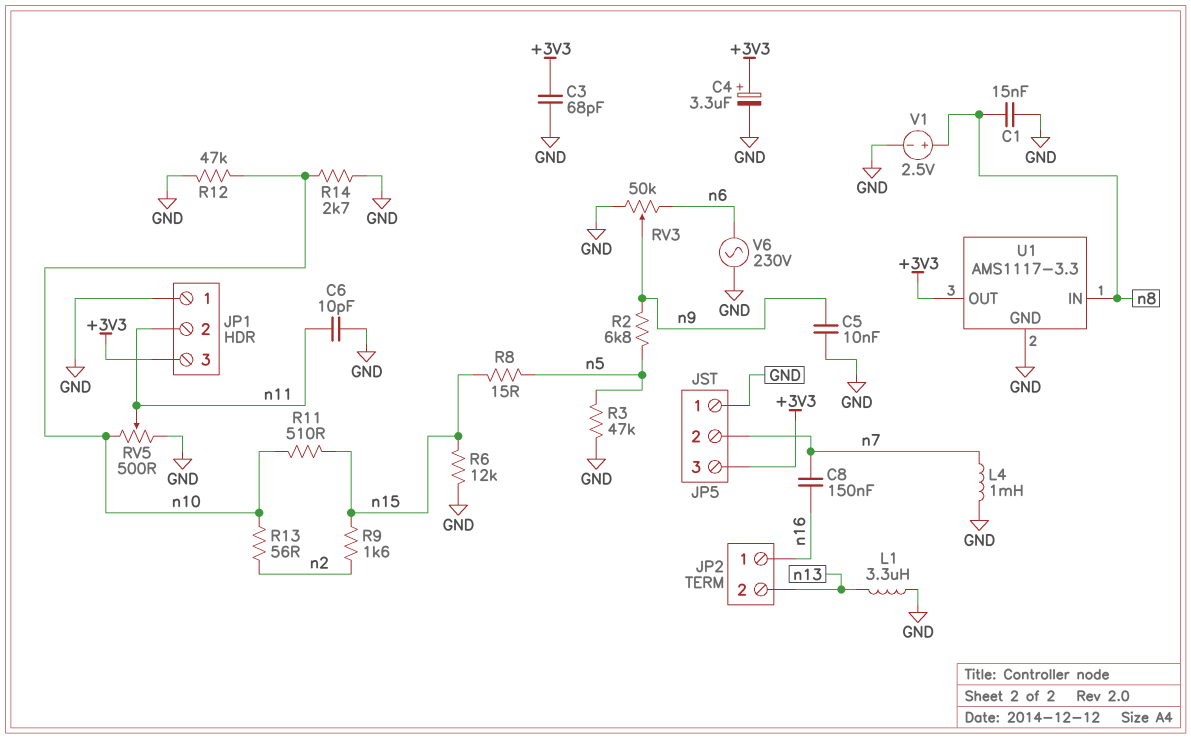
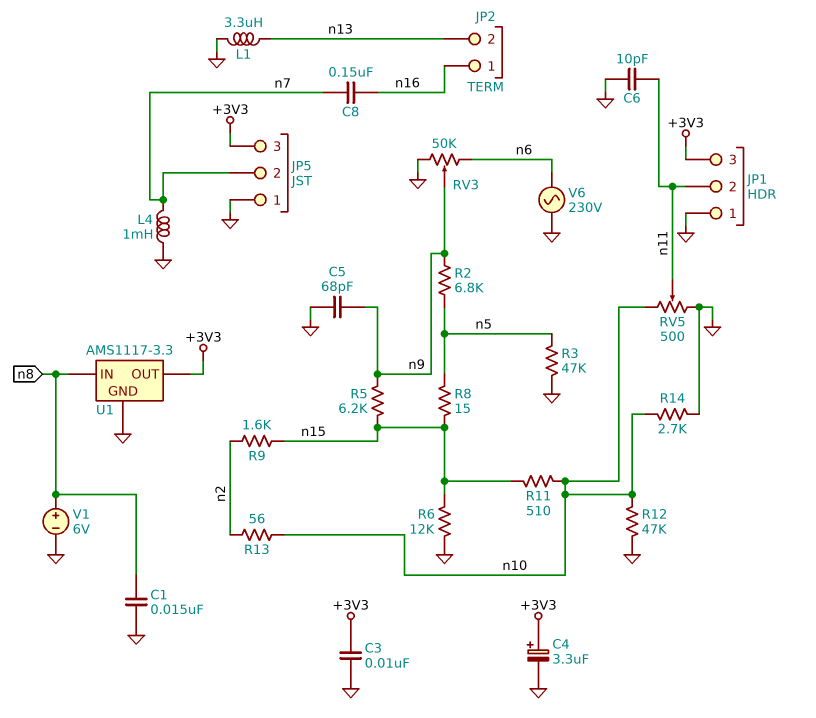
C3: 68pF (+3V3, GND) -> 10nF (+3V3, GND)
C5: 10nF (GND, n9) -> 68pF (GND, n9)
R5: none -> 6.2k (n9, n15)
V1: 2.5V (plus n8, minus GND) -> 6V (plus n8, minus GND)

